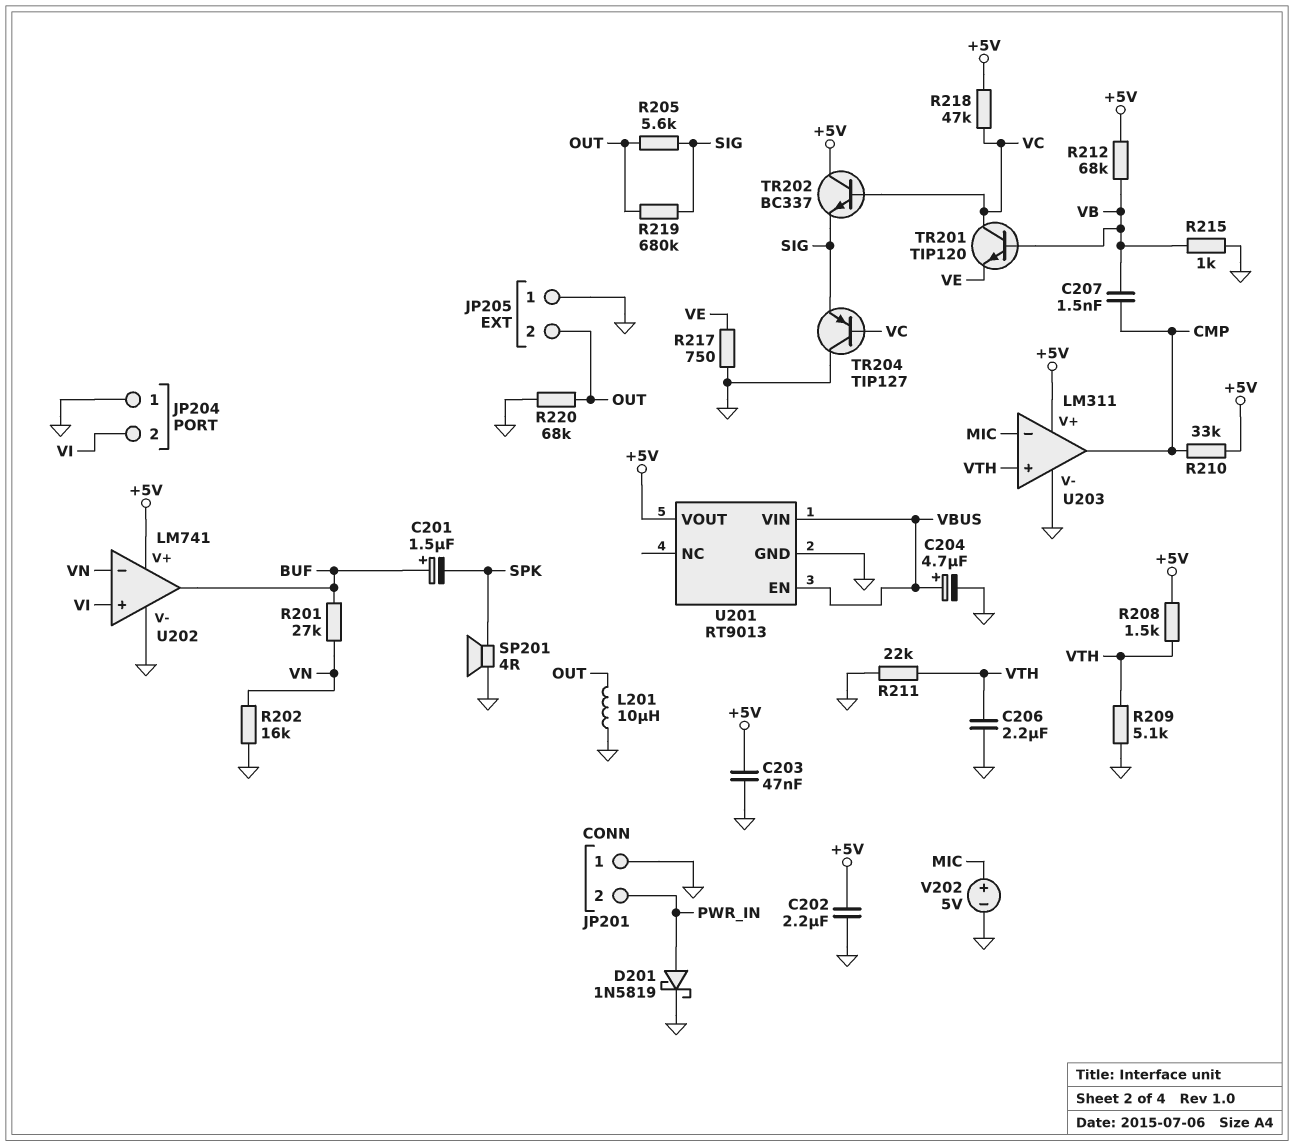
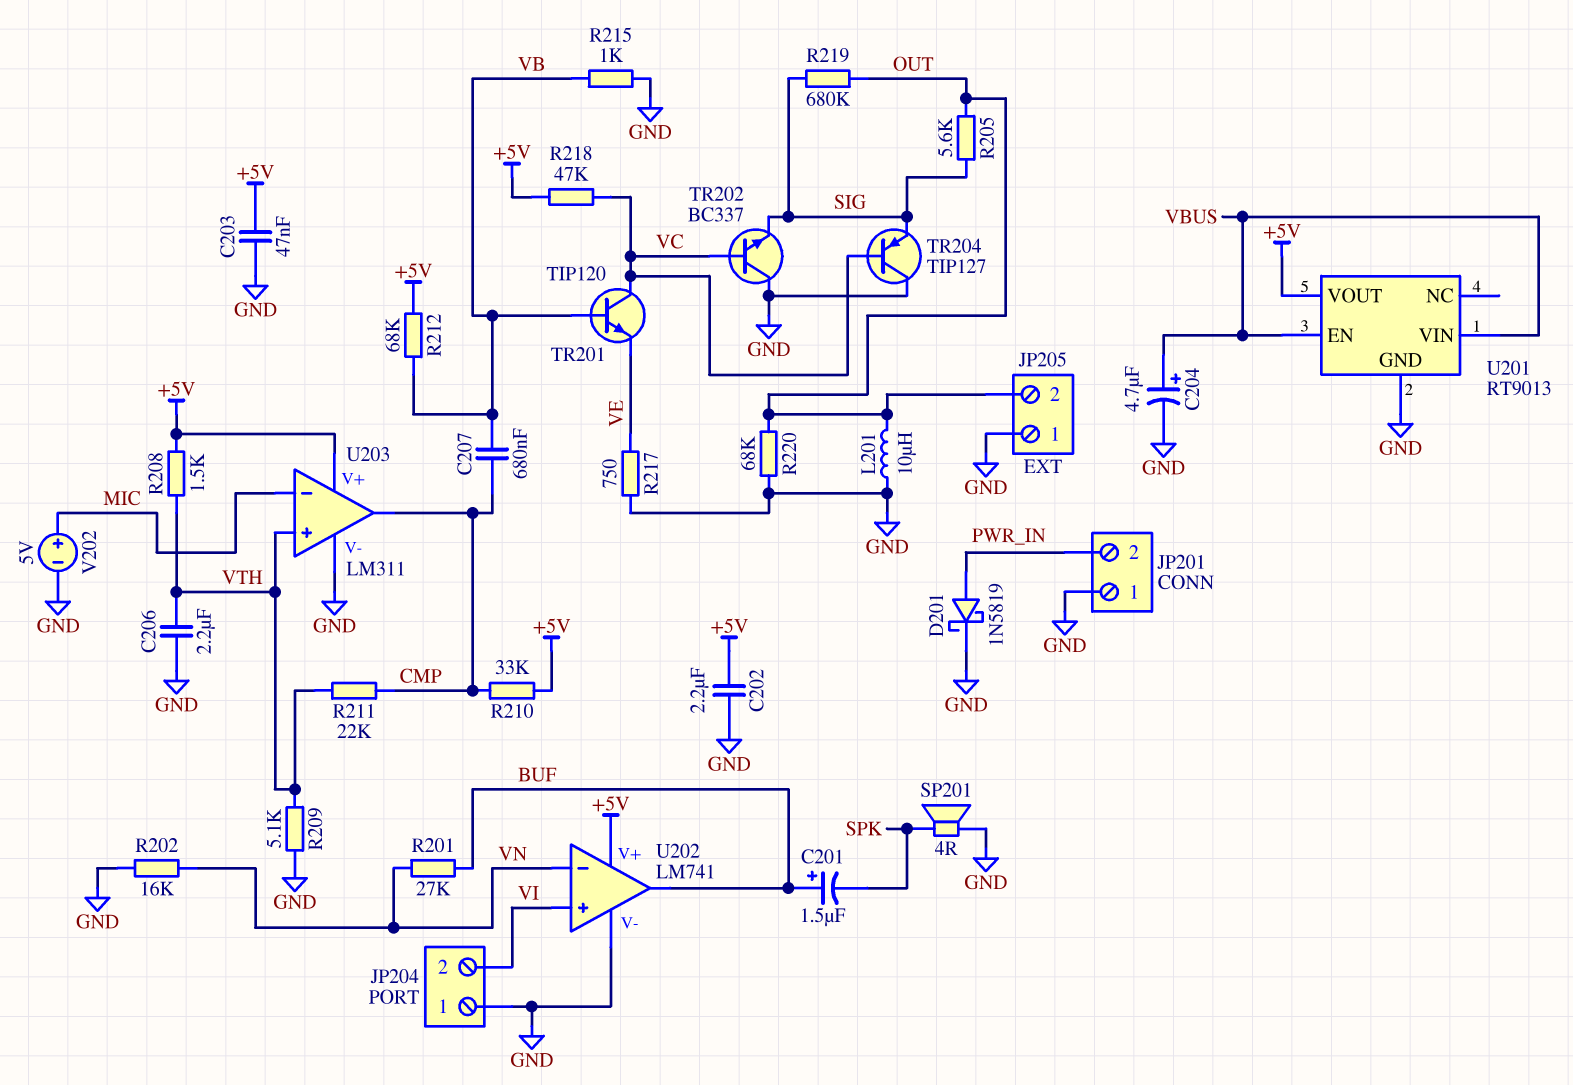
C207: 1.5nF (CMP, VB) -> 680nF (CMP, VB)
R211: 22k (GND, VTH) -> 22k (CMP, VTH)
TR202: NPN BC337 (B VC, C +5V, E SIG) -> NPN BC337 (B VC, C GND, E SIG)

